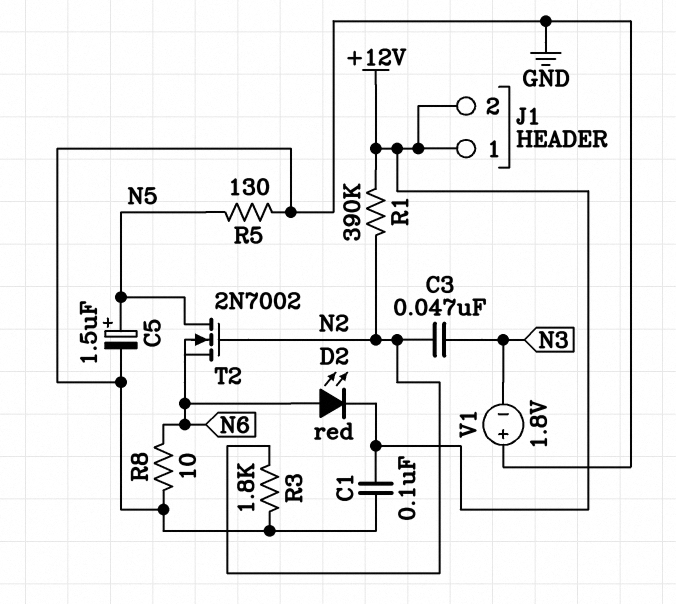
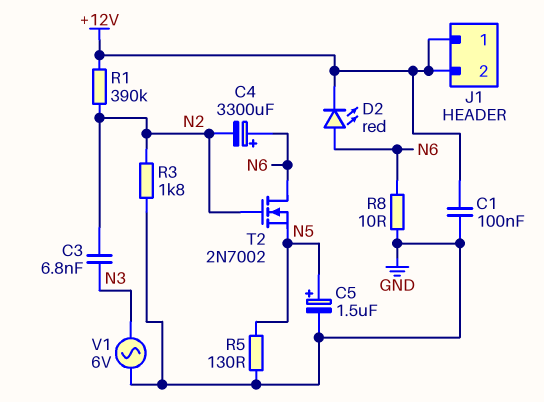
C3: 47nF (N2, N3) -> 6.8nF (N2, N3)
C4: none -> 3300uF (plus N6, minus N2)
T2: NMOS 2N7002 (G N2, D N5, S N6) -> NMOS 2N7002 (G N2, D N6, S N5)
V1: 1.8V (plus GND, minus N3) -> AC 6V (GND, N3)

